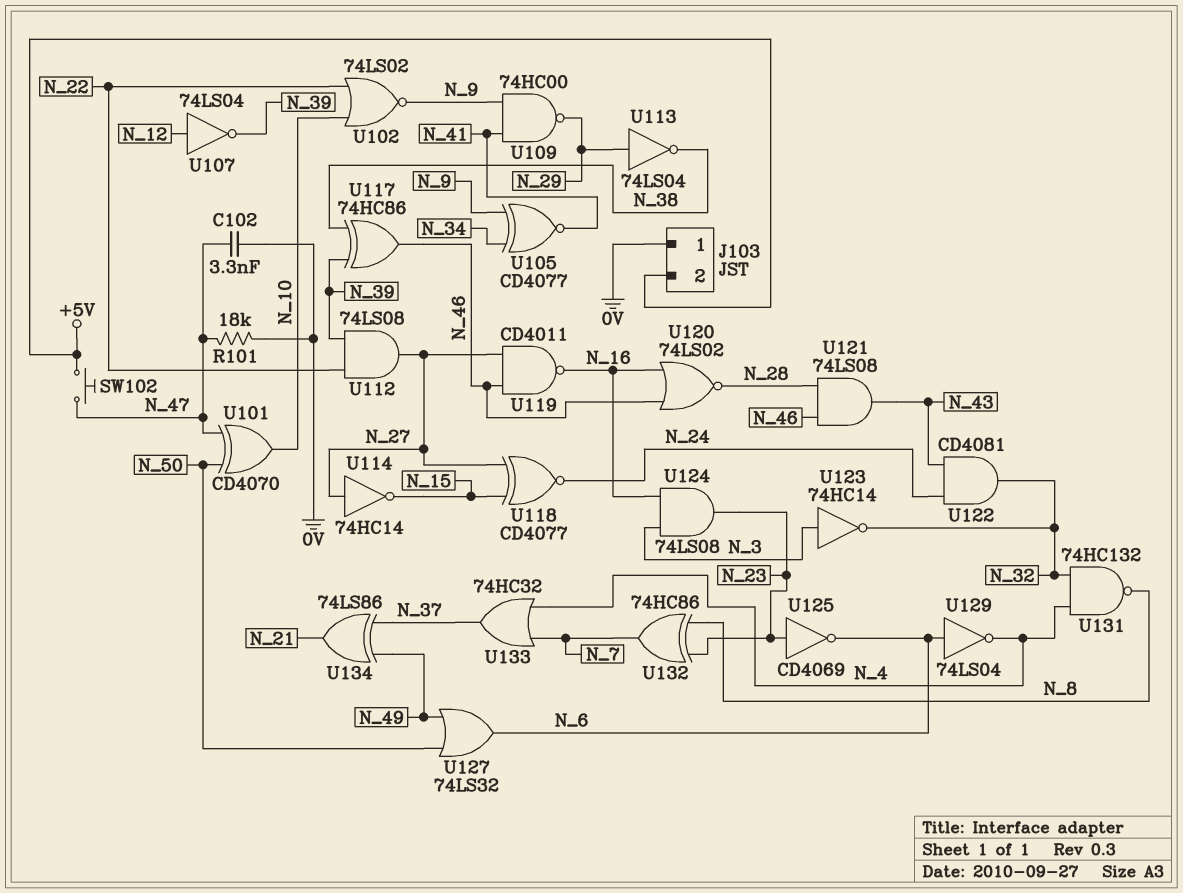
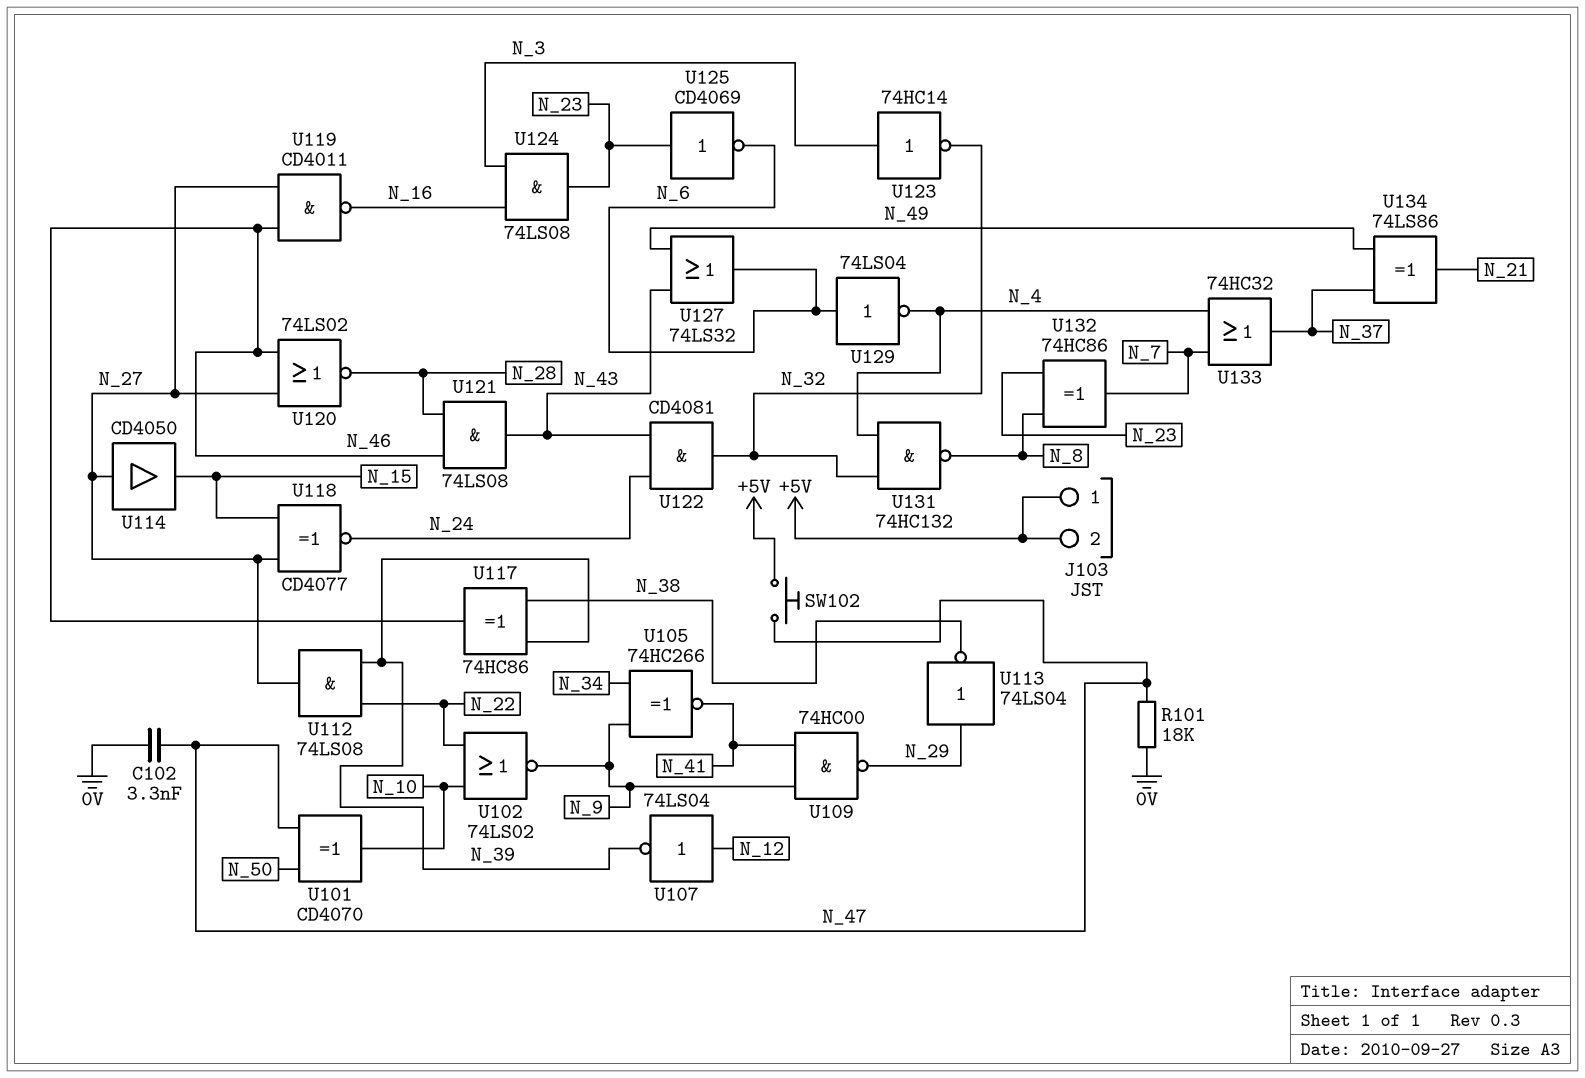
J103 pin 1: 0V -> +5V
U105: XNOR CD4077 (in N_9, in N_34, out N_41) -> XNOR 74HC266 (in N_9, in N_34, out N_41)
U114: NOT 74HC14 (in N_27, out N_15) -> buffer CD4050 (in N_27, out N_15)
U120: NOR 74LS02 (in N_16, in N_46, out N_28) -> NOR 74LS02 (in N_27, in N_46, out N_28)
U127: OR 74LS32 (in N_49, in N_50, out N_6) -> OR 74LS32 (in N_43, in N_49, out N_6)

